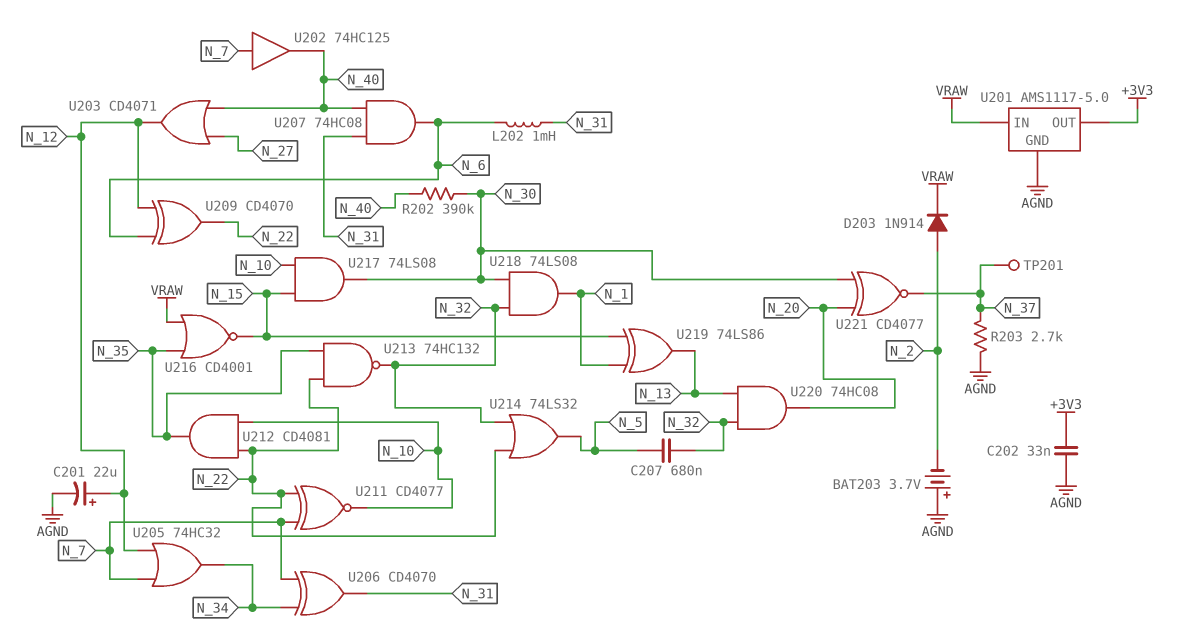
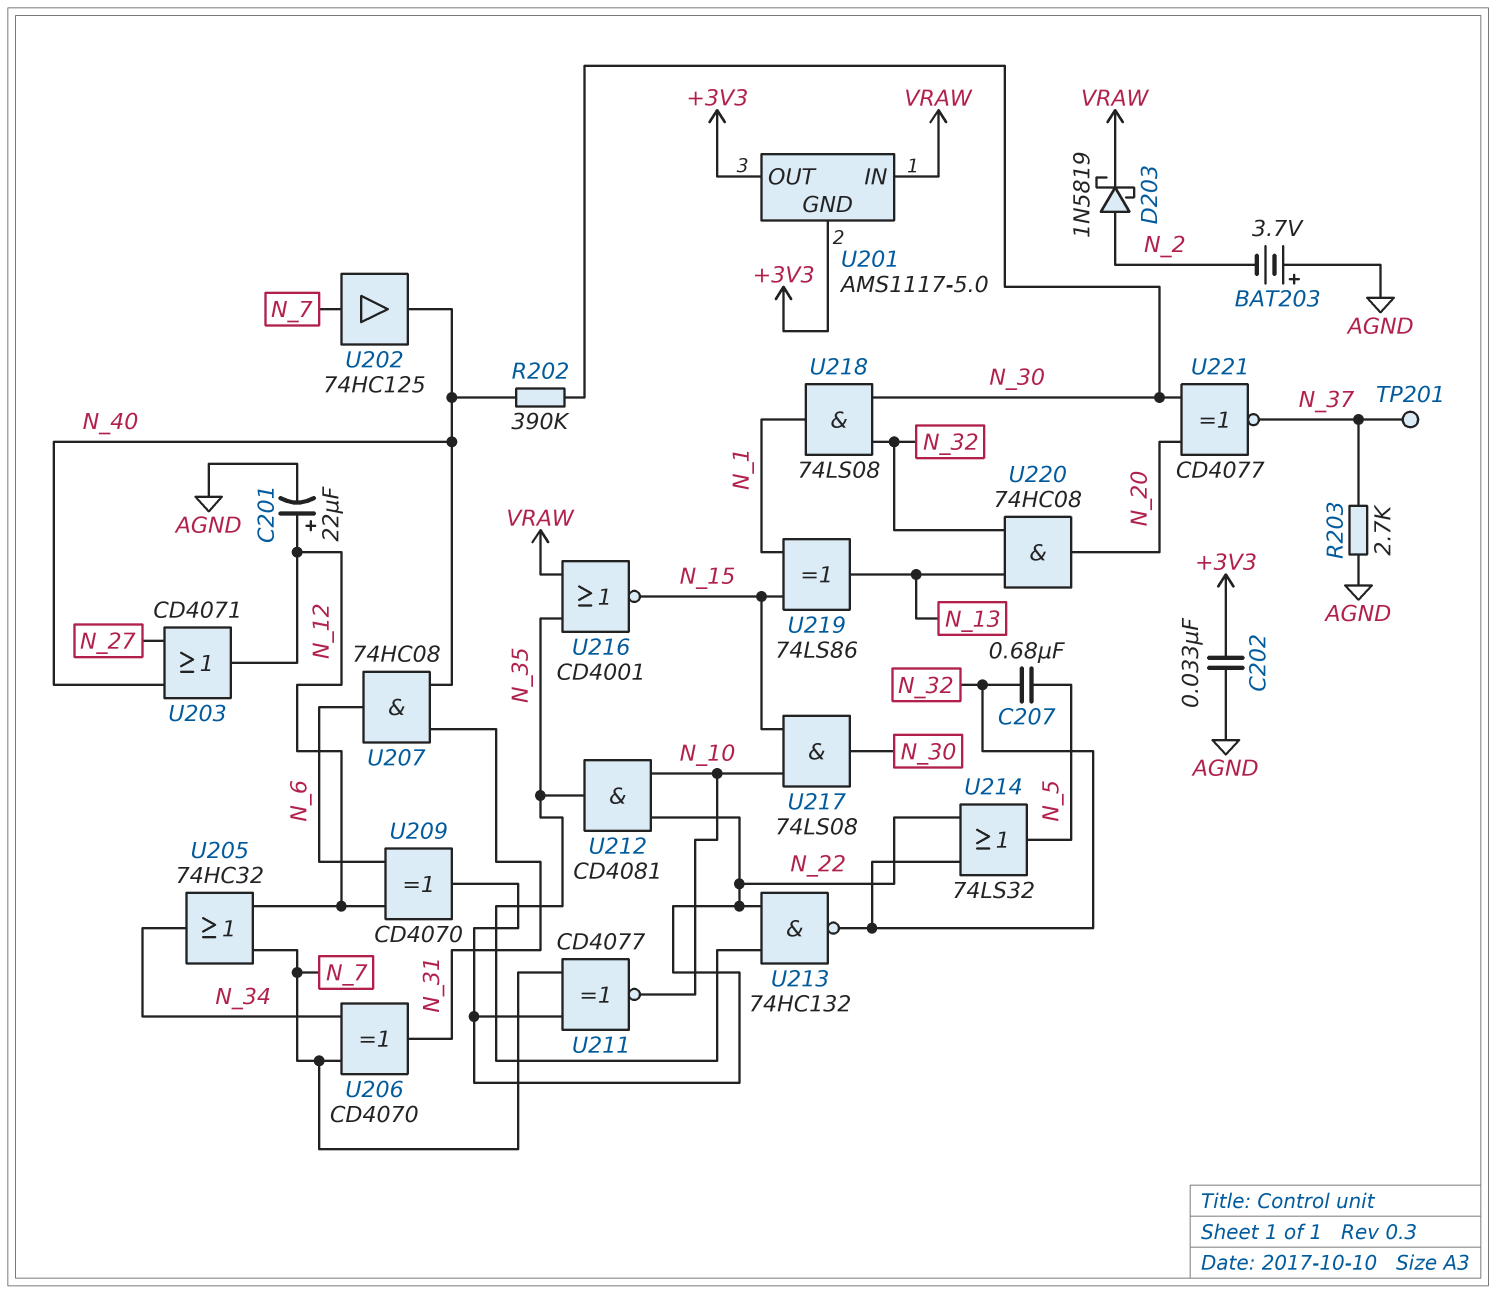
D203: diode 1N914 (A N_2, K VRAW) -> schottky 1N5819 (A N_2, K VRAW)
L202: 1mH (N_6, N_31) -> none
U201 pin GND: AGND -> +3V3

